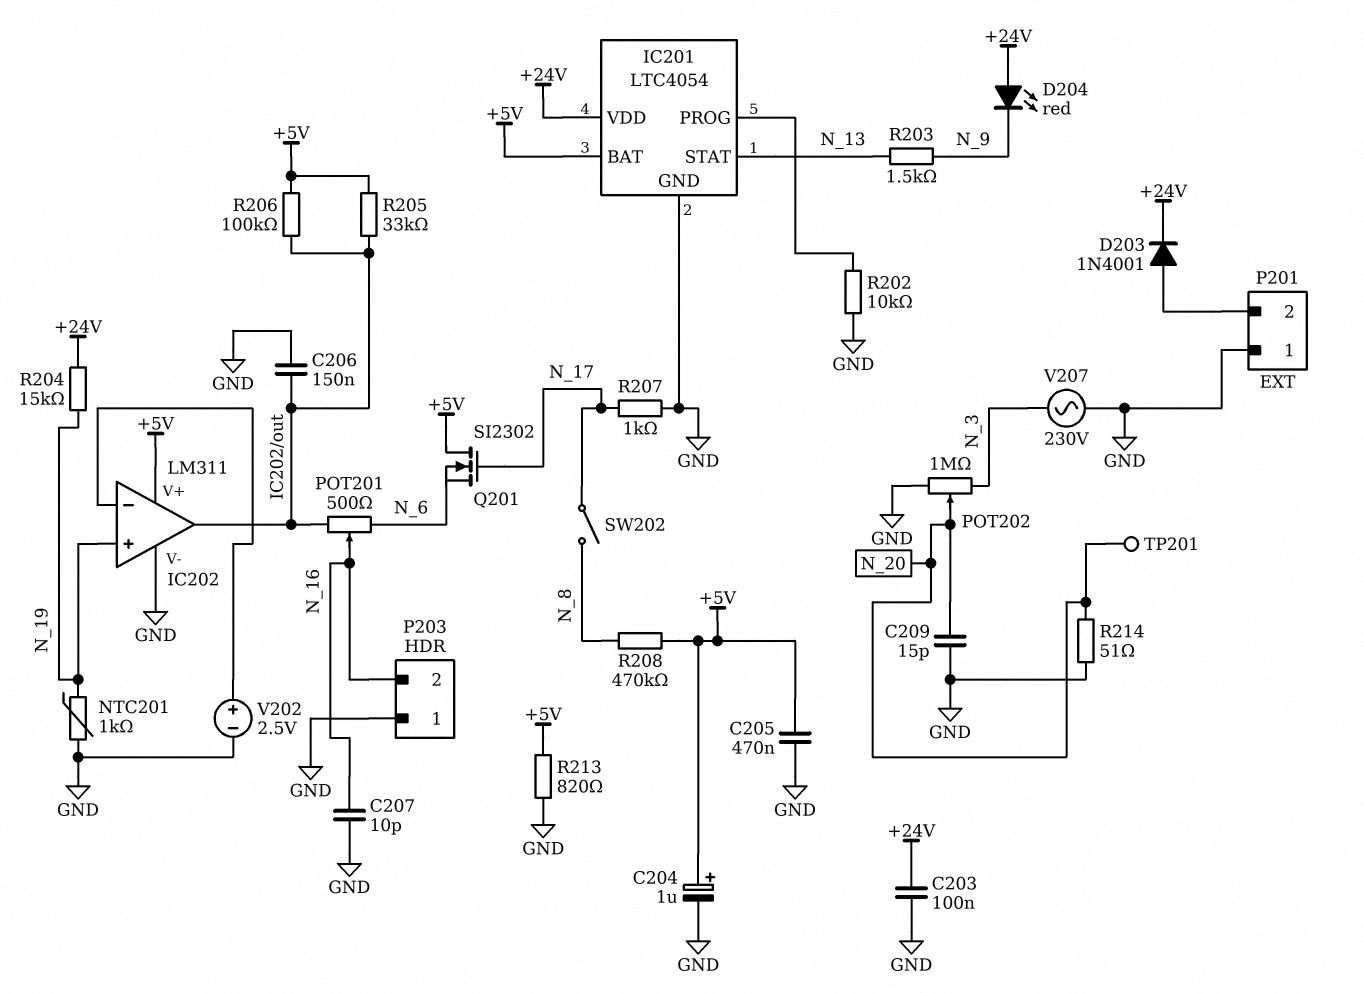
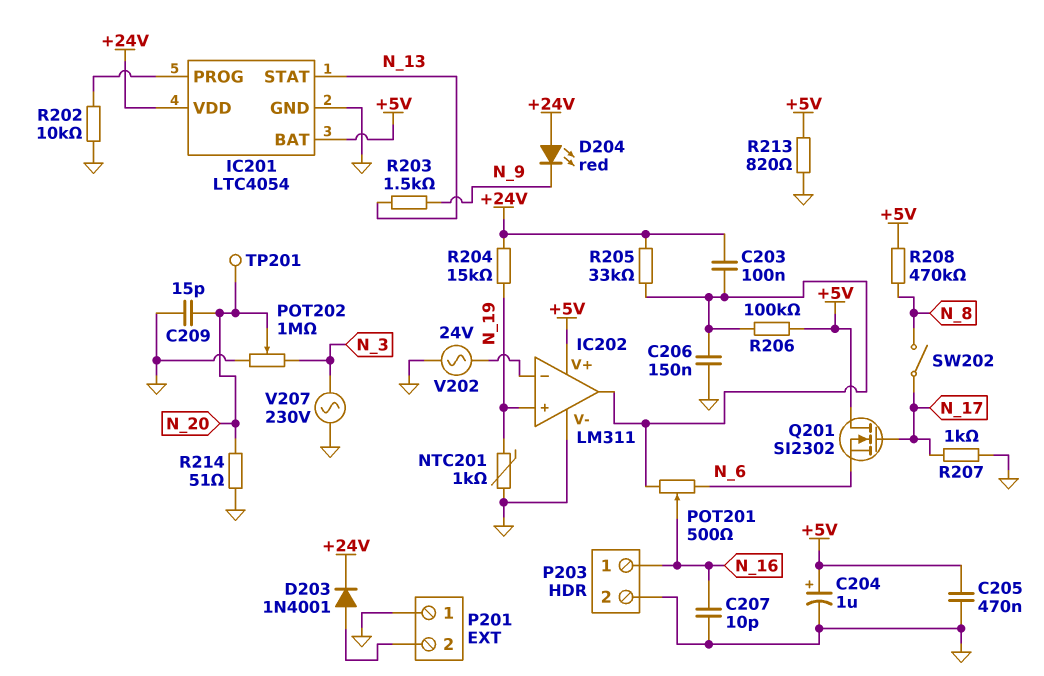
C203: 100nF (+24V, GND) -> 100nF (+24V, IC202/out)
P203 pin 1: GND -> N_16
P203 pin 2: N_16 -> GND
R205: 33k (+5V, IC202/out) -> 33k (+24V, IC202/out)
V202: 2.5V (plus IC202/in-, minus GND) -> AC 24V (GND, IC202/in-)

